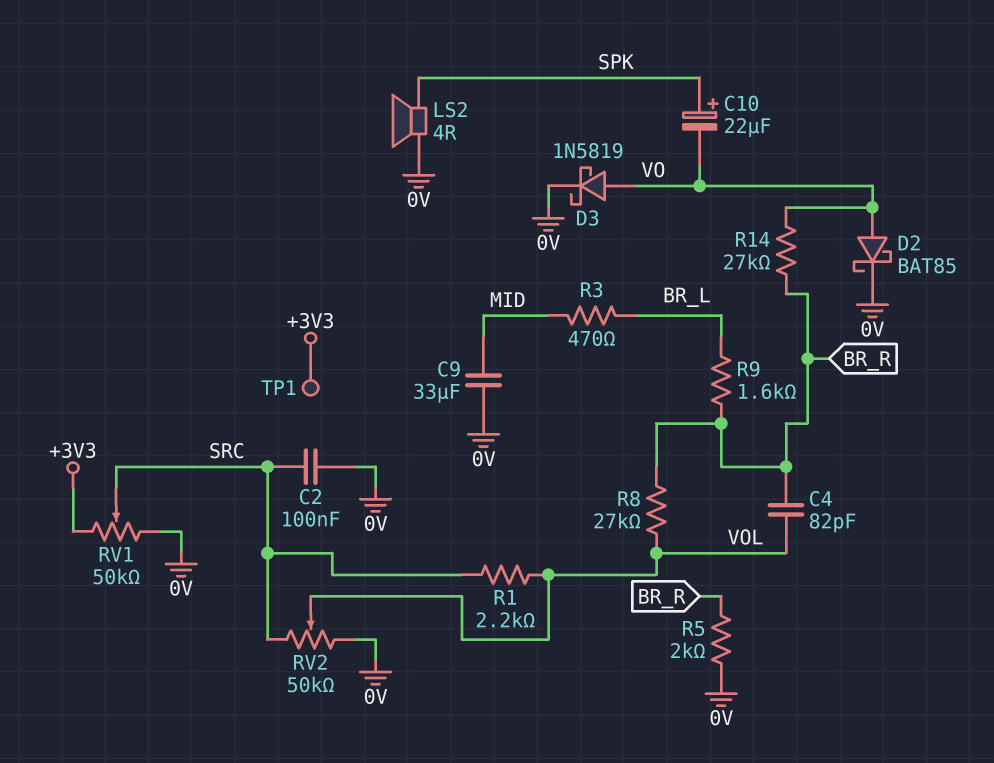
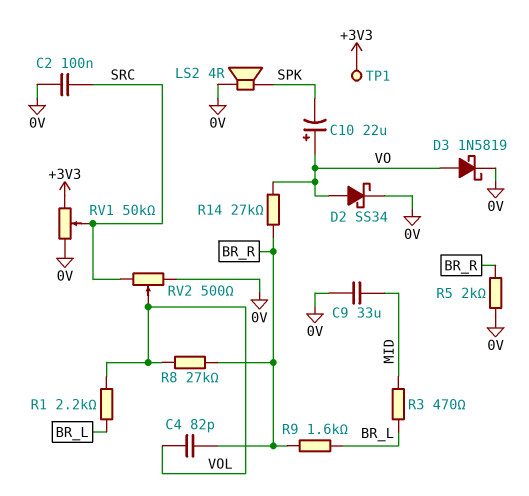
C10: 22uF (plus SPK, minus VO) -> 22uF (plus VO, minus SPK)
D2: schottky BAT85 (A VO, K 0V) -> schottky SS34 (A VO, K 0V)
R1: 2.2k (SRC, VOL) -> 2.2k (BR_L, VOL)
RV2: 50k (0V, SRC, wiper VOL) -> 500 (0V, SRC, wiper VOL)

